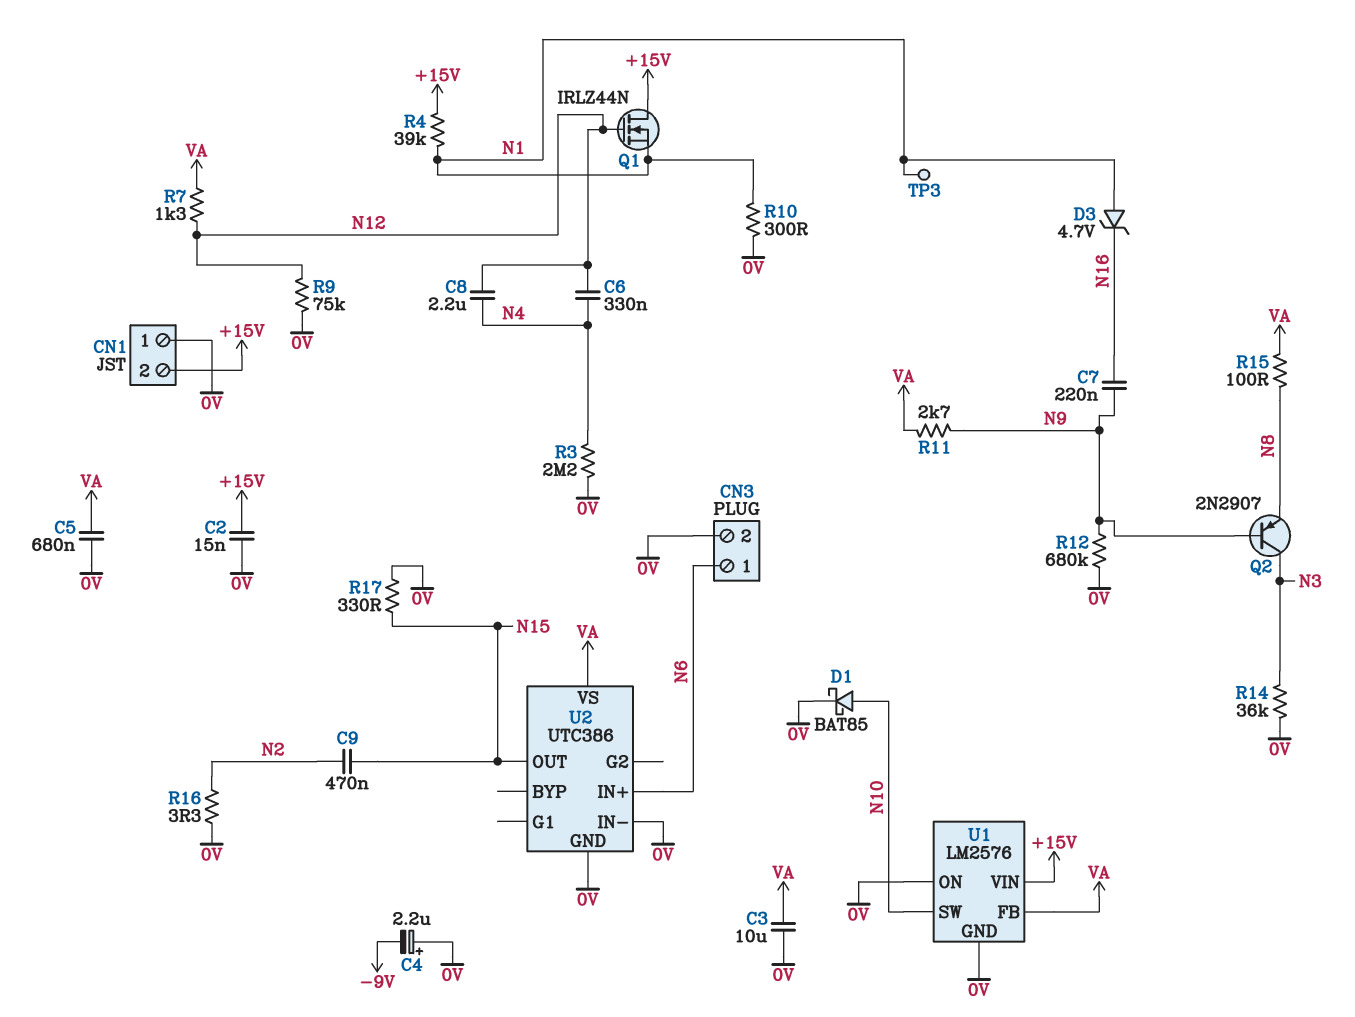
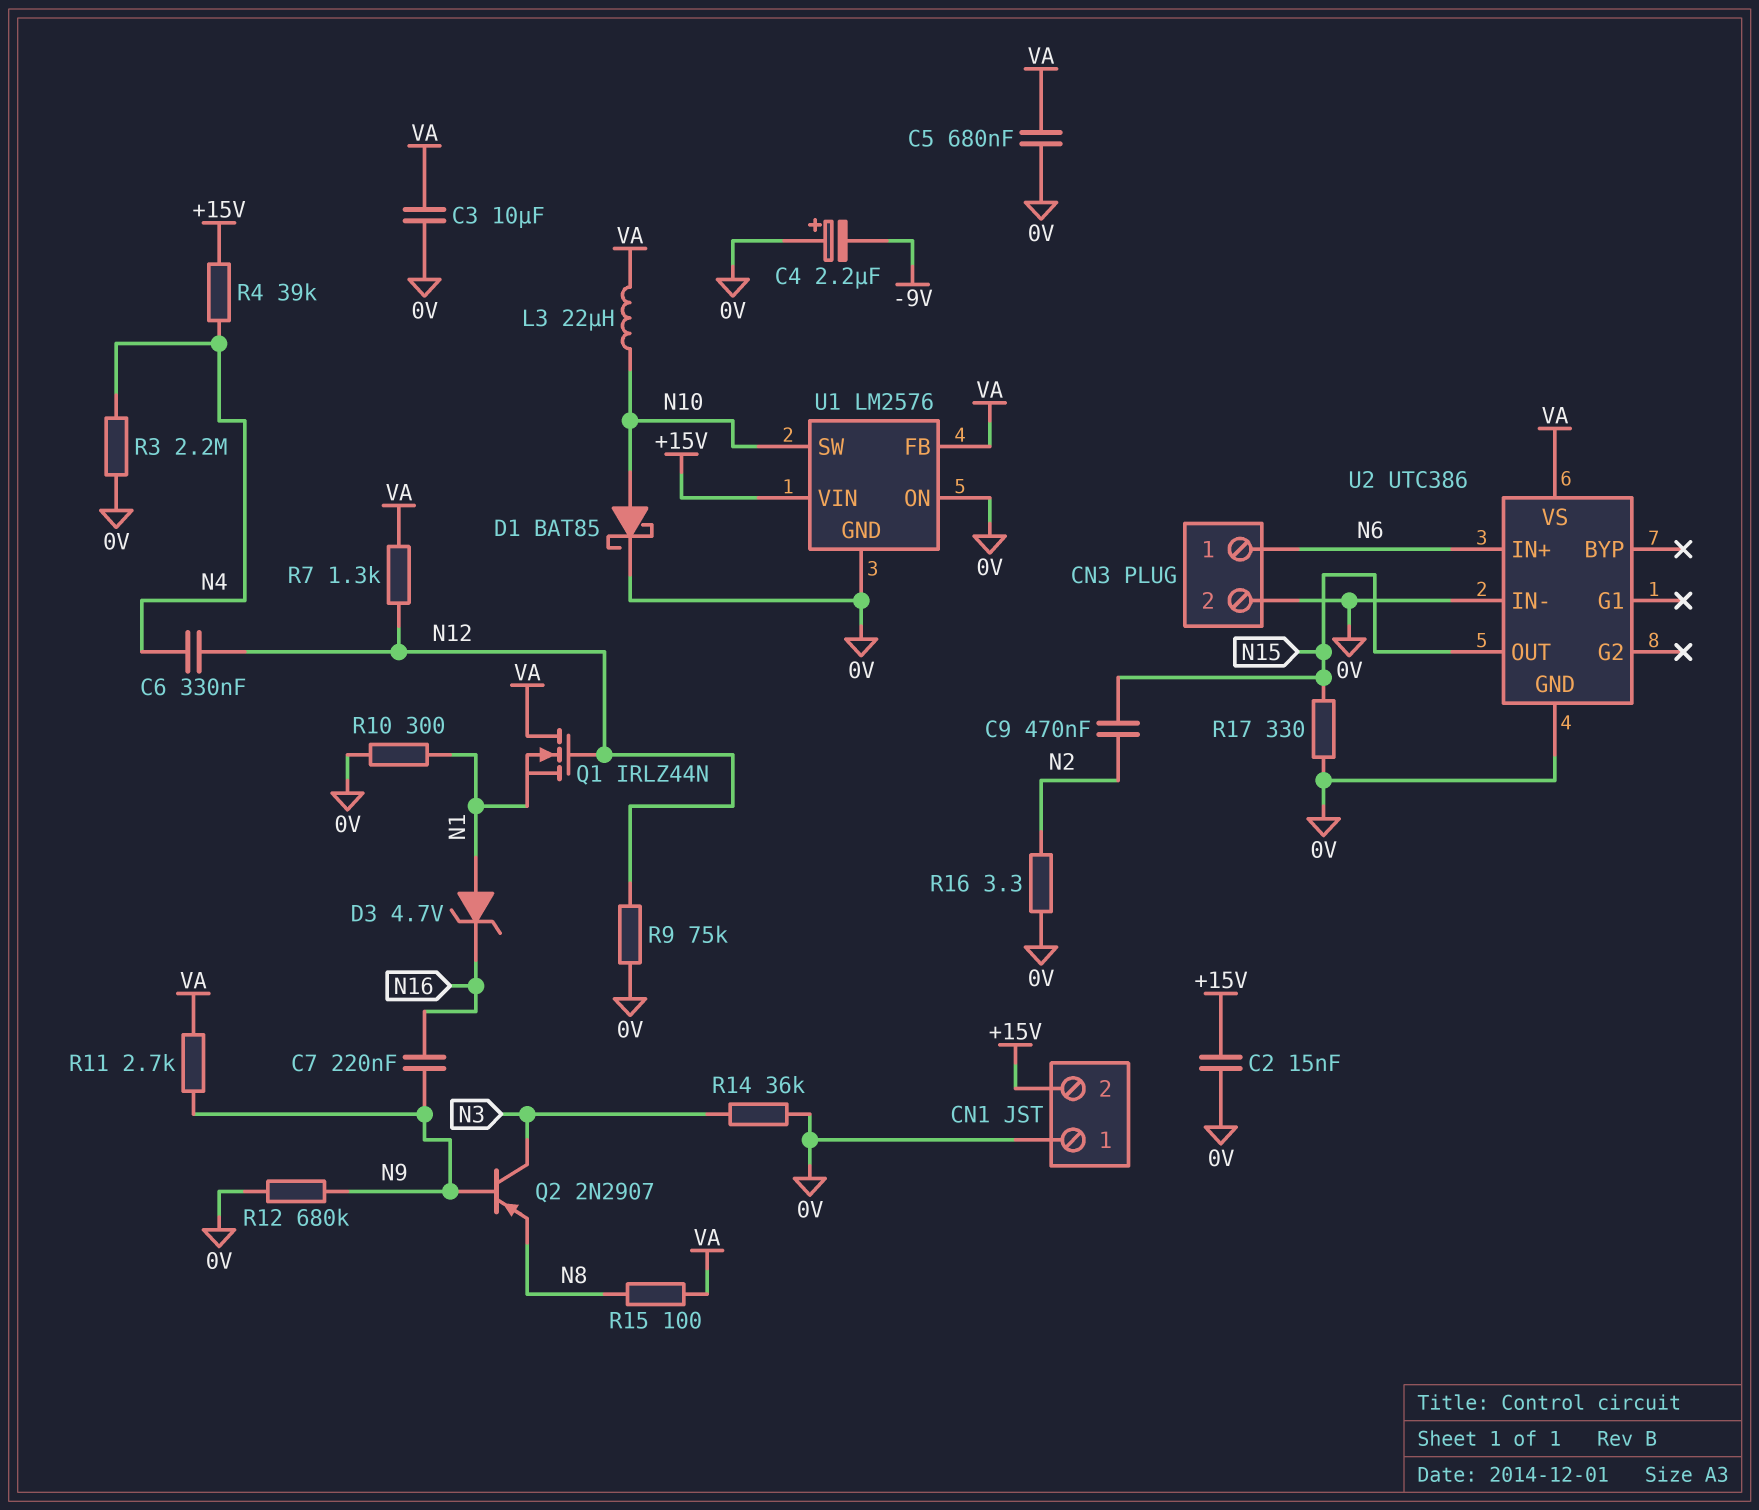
C8: 2.2uF (N4, N12) -> none
L3: none -> 22uH (N10, VA)
Q1: NMOS IRLZ44N (G N12, D +15V, S N1) -> NMOS IRLZ44N (G N12, D VA, S N1)
R4: 39k (+15V, N1) -> 39k (+15V, N4)
TP3: test point (N1) -> none

